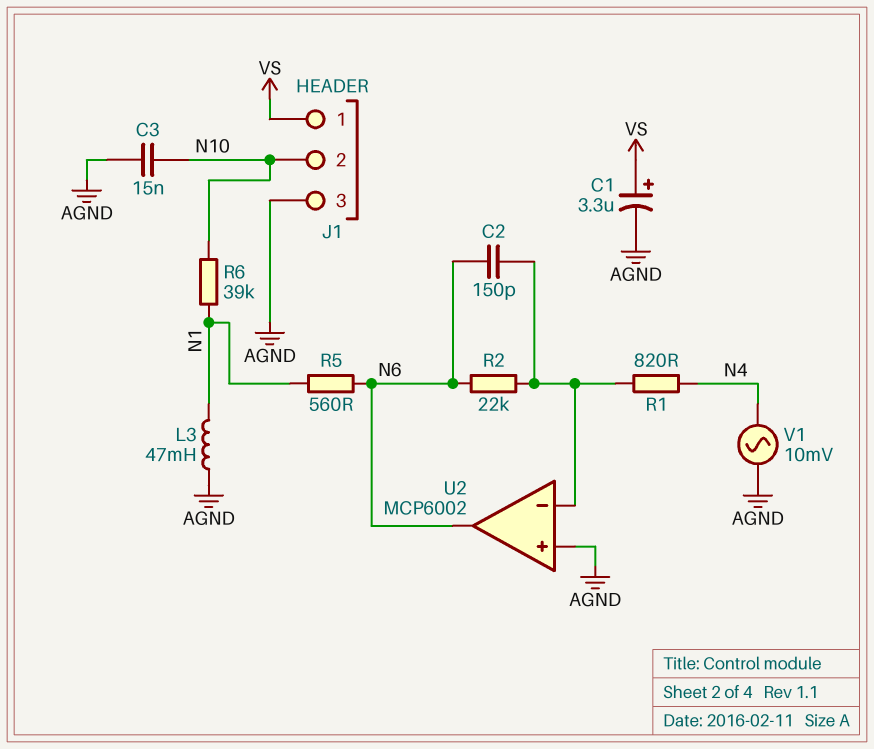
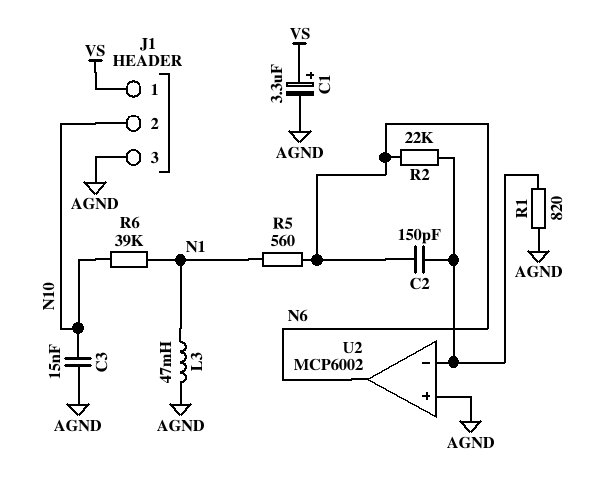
R1: 820 (N4, U2/in-) -> 820 (AGND, U2/in-)
V1: AC 10mV (AGND, N4) -> none

